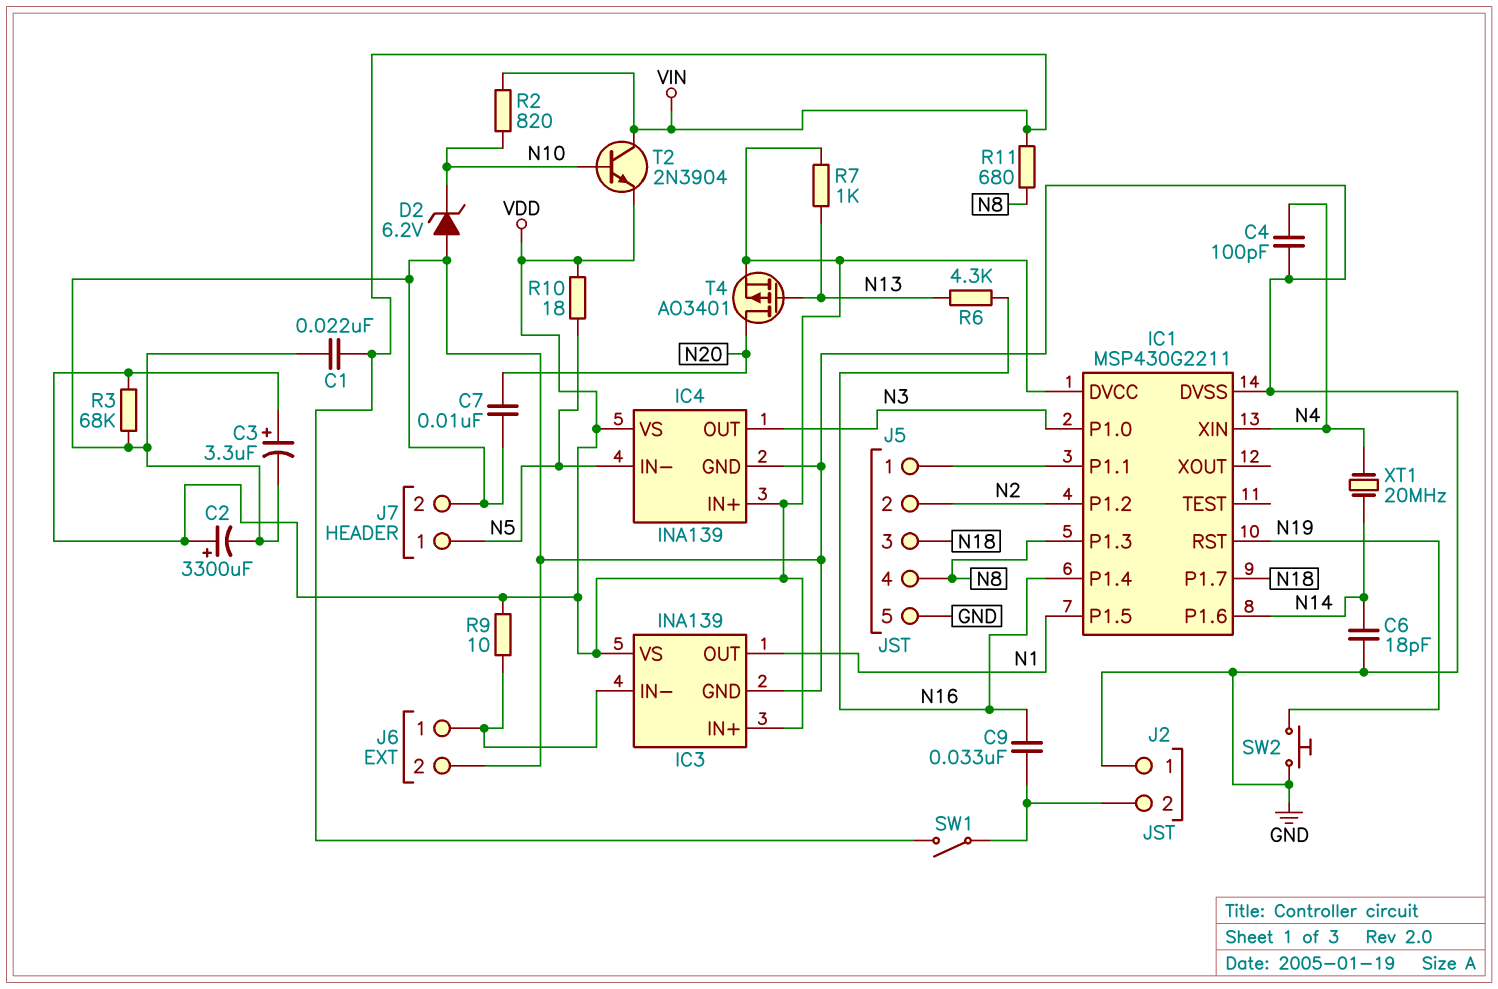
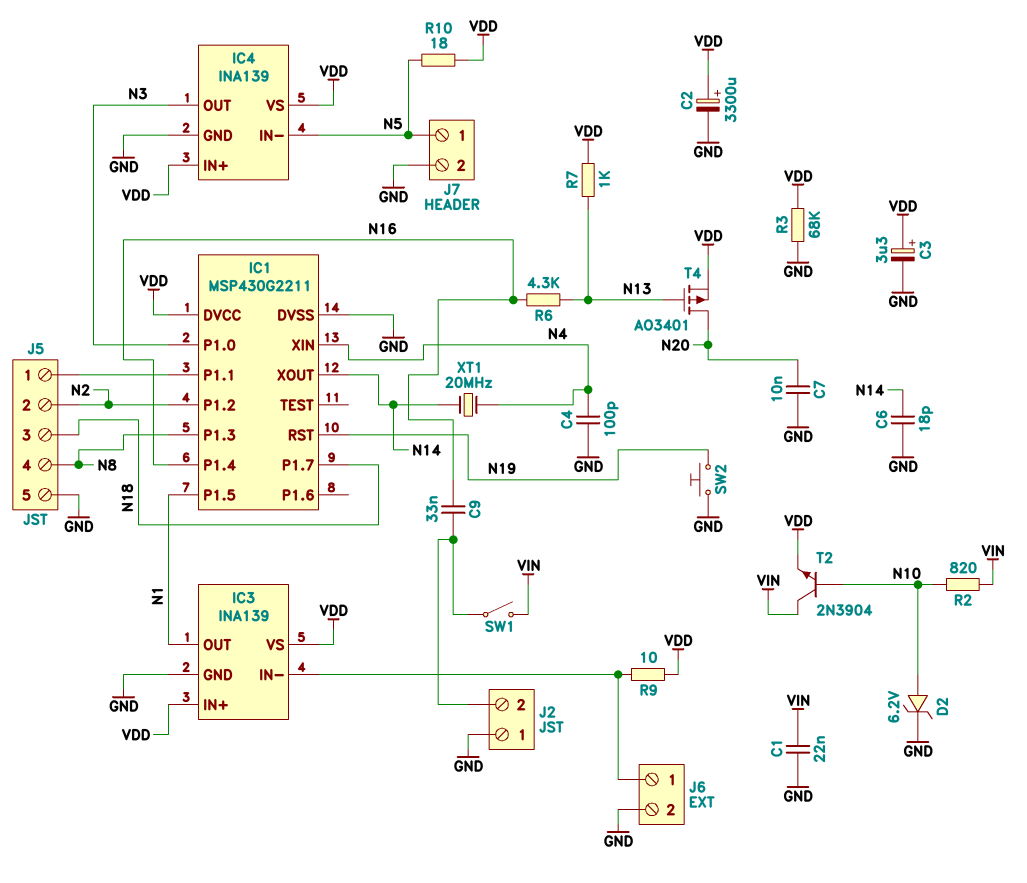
D2: zener 6.2V (A GND, K N10) -> zener 6.2V (A N10, K GND)
IC1 pin P1.6: N14 -> none
IC1 pin XOUT: none -> N14
R11: 680 (N8, VIN) -> none

